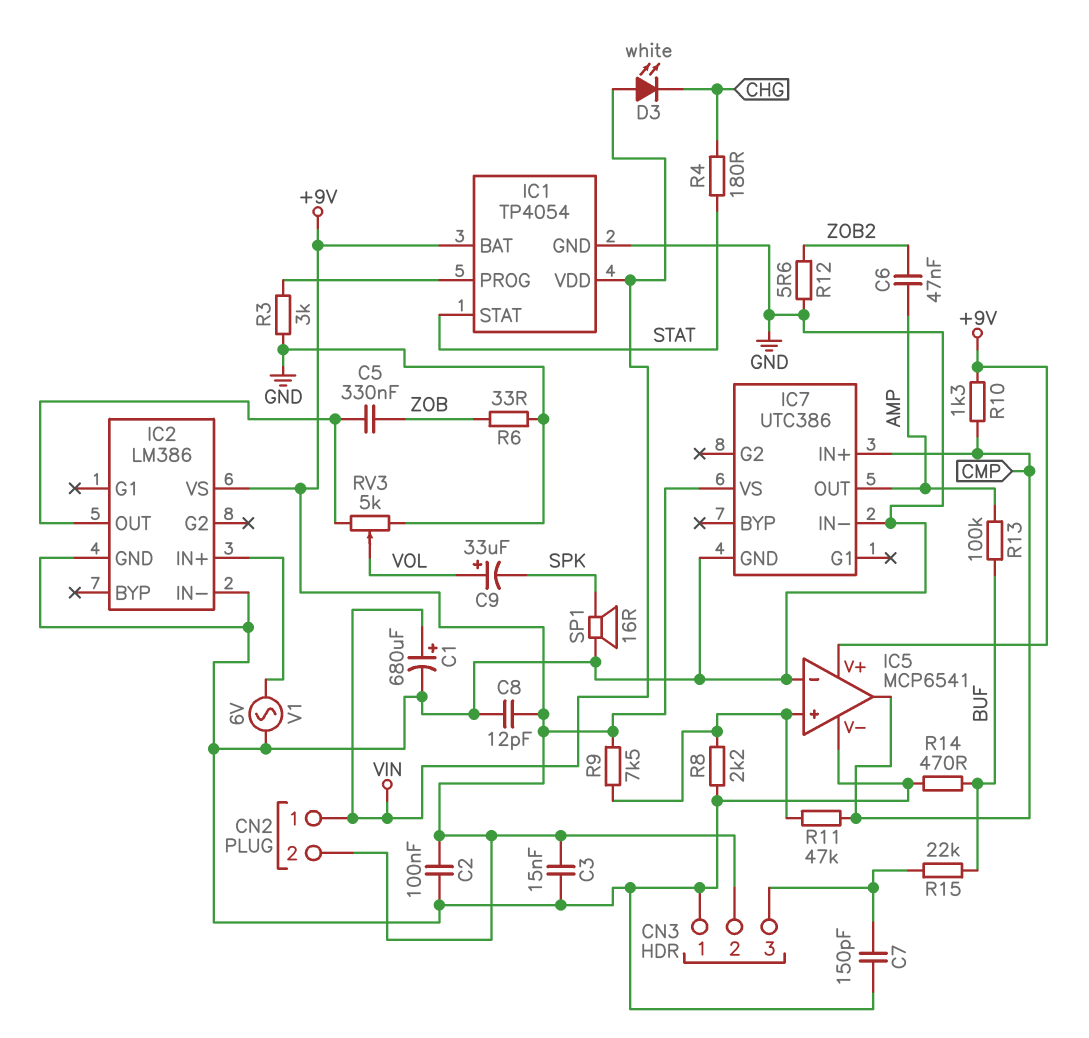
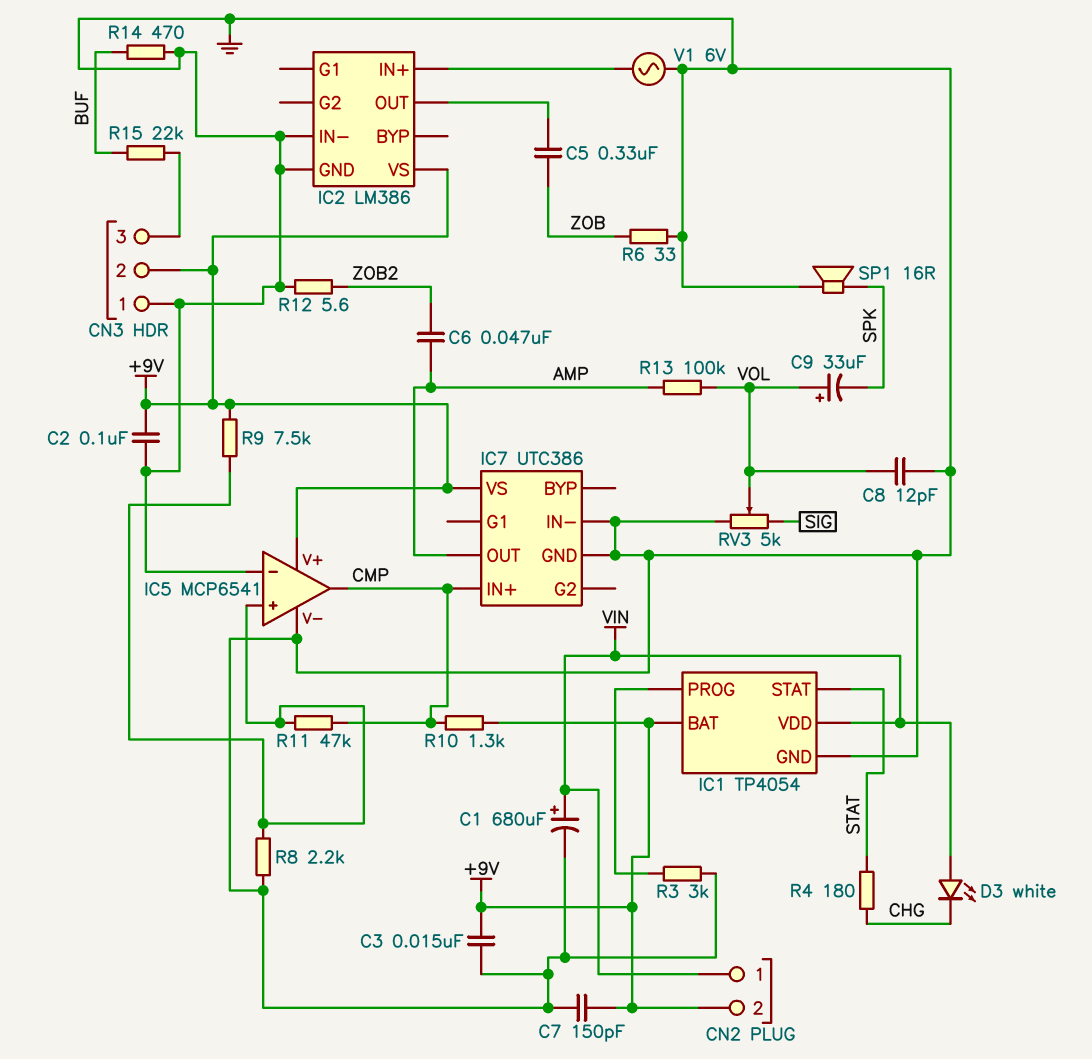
C7: 150pF (CN3/3, GND) -> 150pF (+9V, GND)
C8: 12pF (+9V, GND) -> 12pF (GND, VOL)
R13: 100k (AMP, BUF) -> 100k (AMP, VOL)
RV3: 5k (GND, IC2/OUT, wiper VOL) -> 5k (GND, SIG, wiper VOL)

